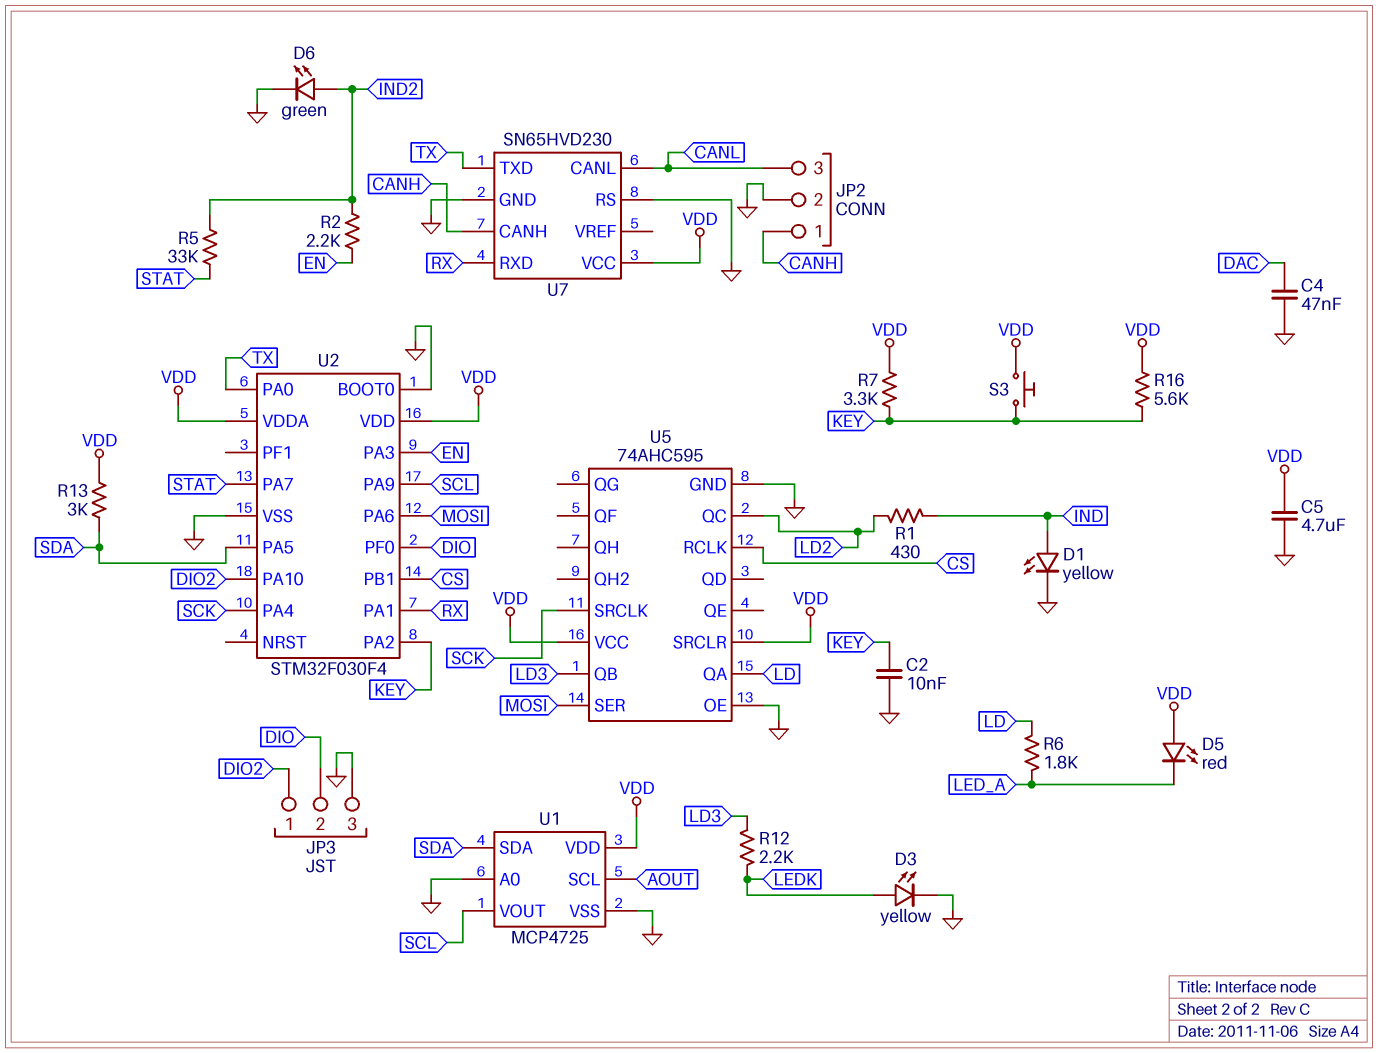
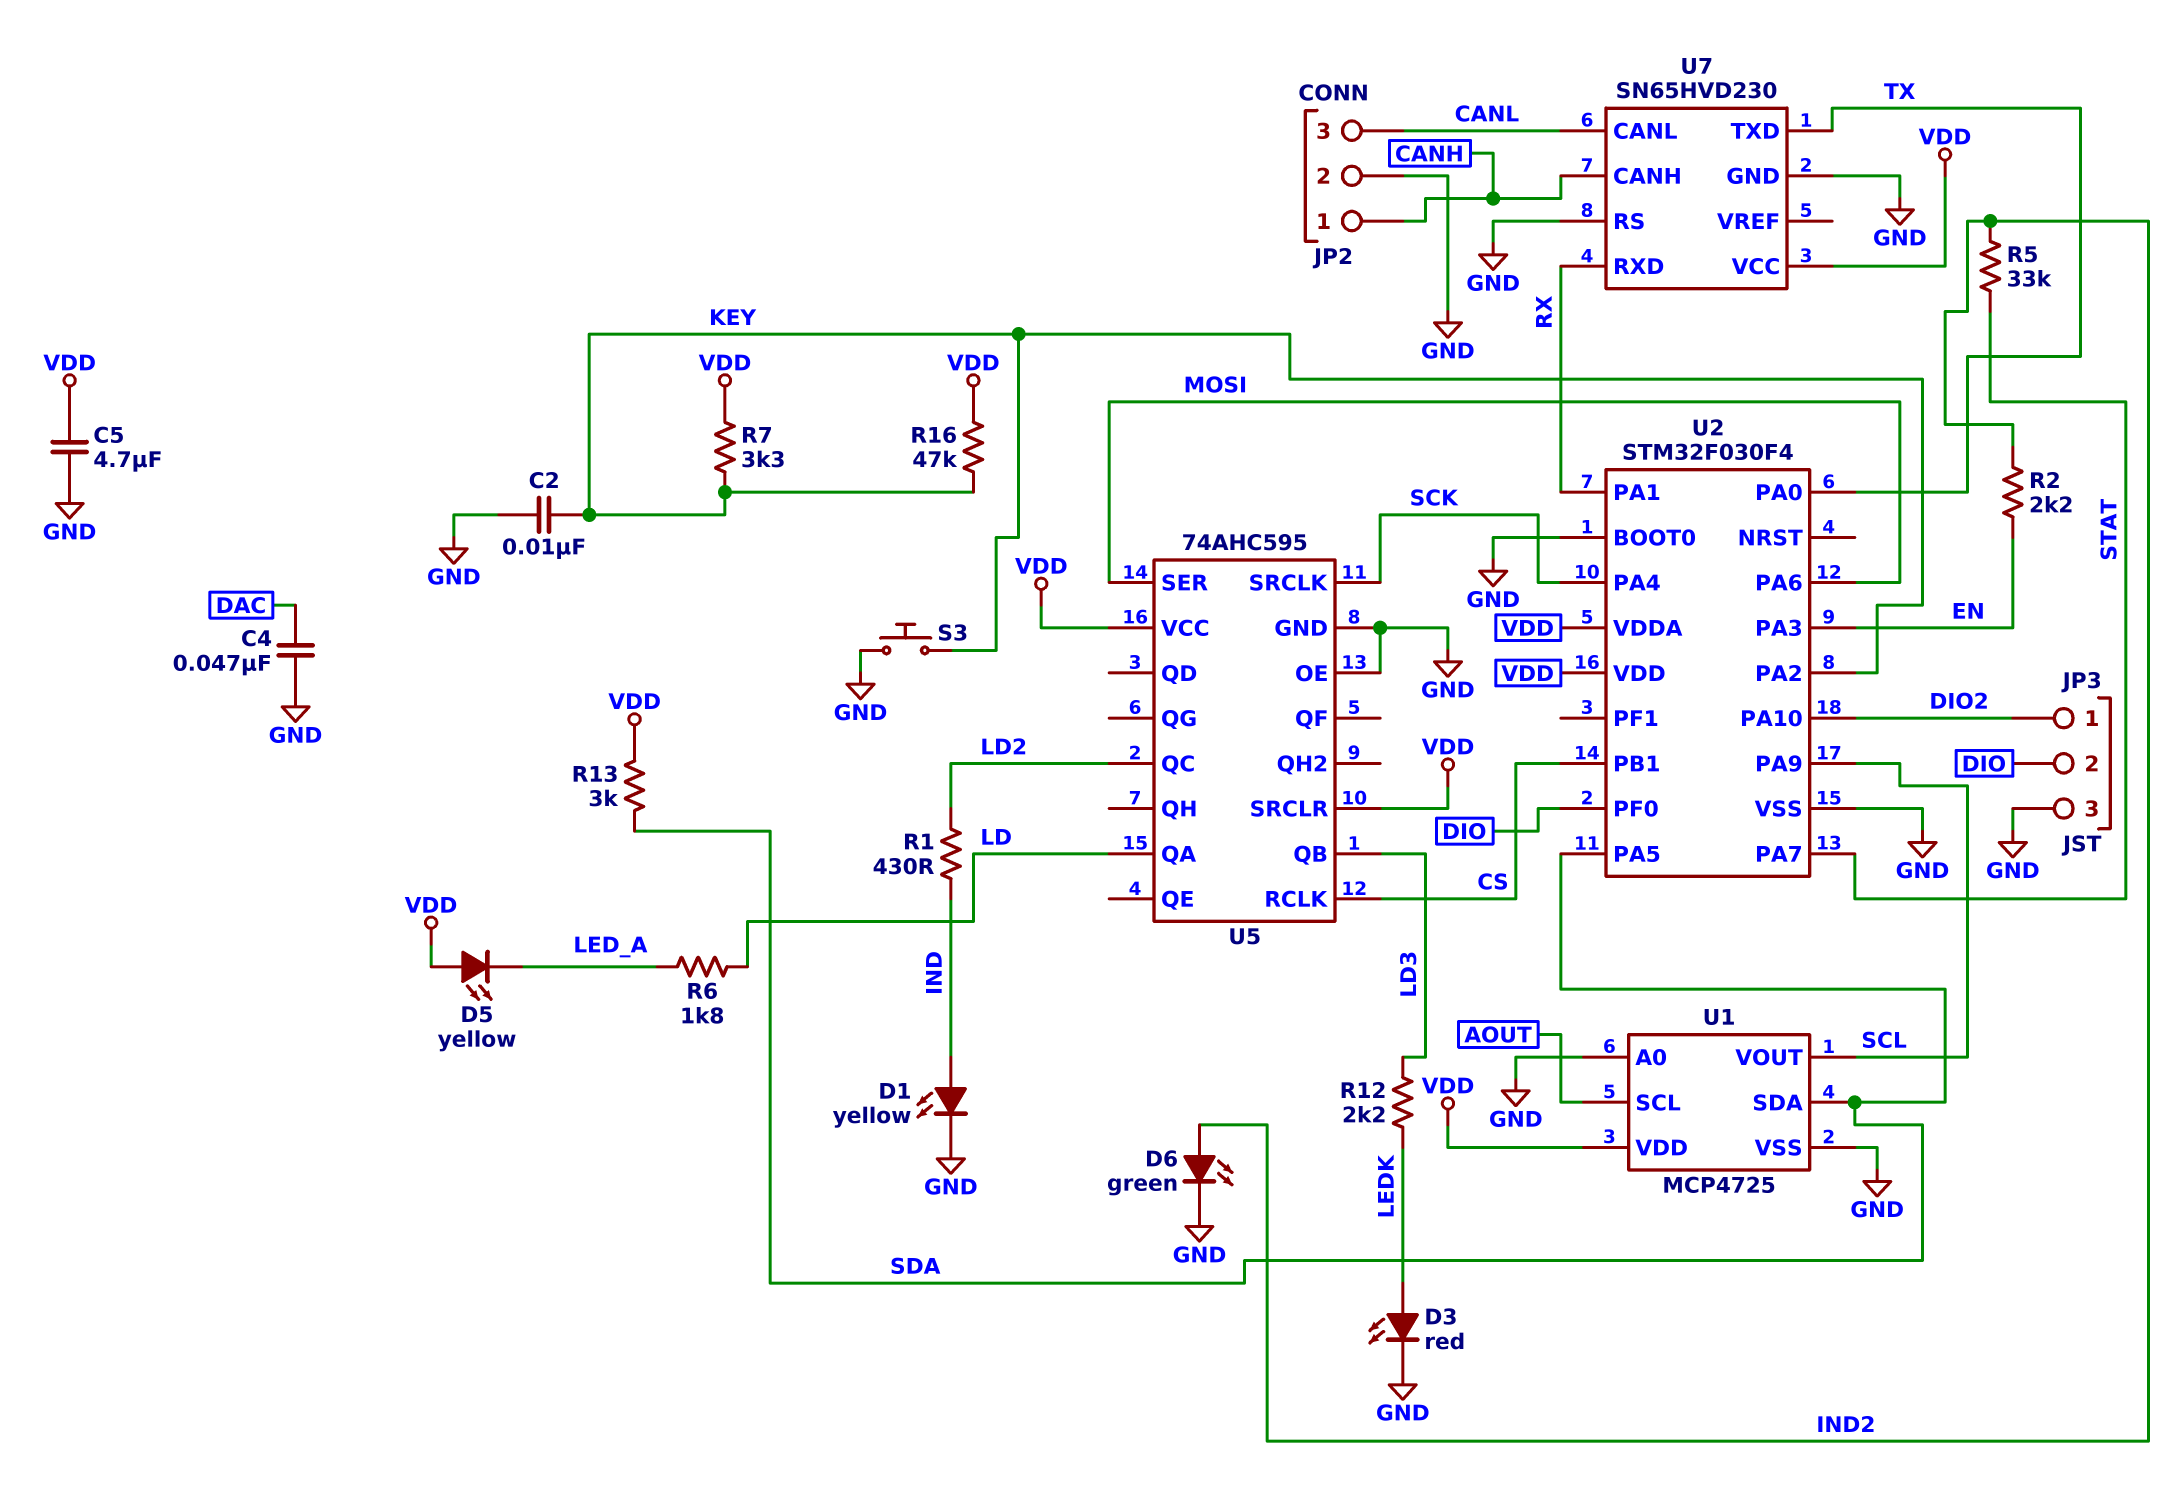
D3: LED yellow (A LEDK, K GND) -> LED red (A LEDK, K GND)
D5: LED red (A VDD, K LED_A) -> LED yellow (A VDD, K LED_A)
R16: 5.6k (KEY, VDD) -> 47k (KEY, VDD)
S3: button (KEY, VDD) -> button (GND, KEY)

